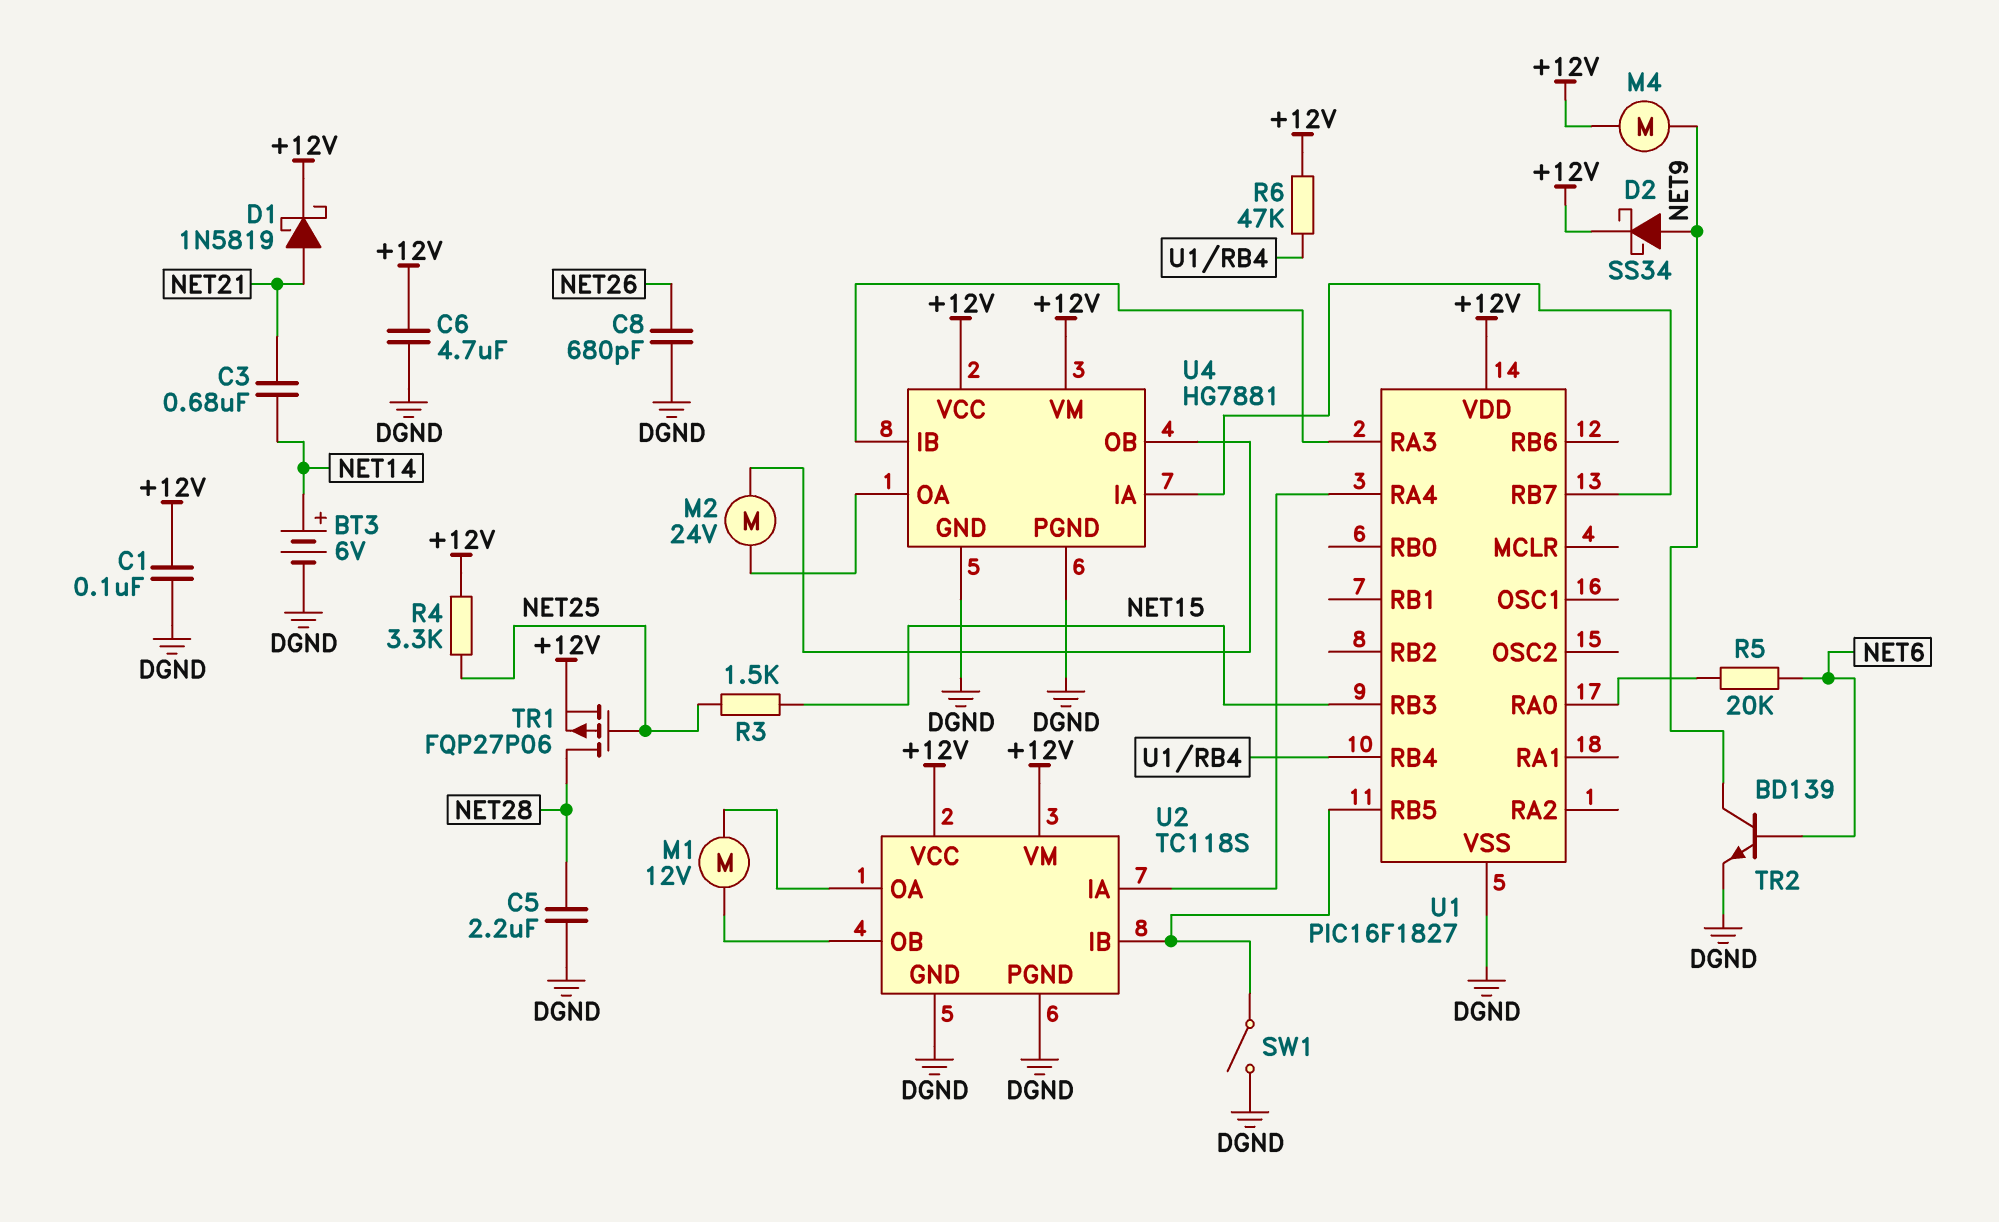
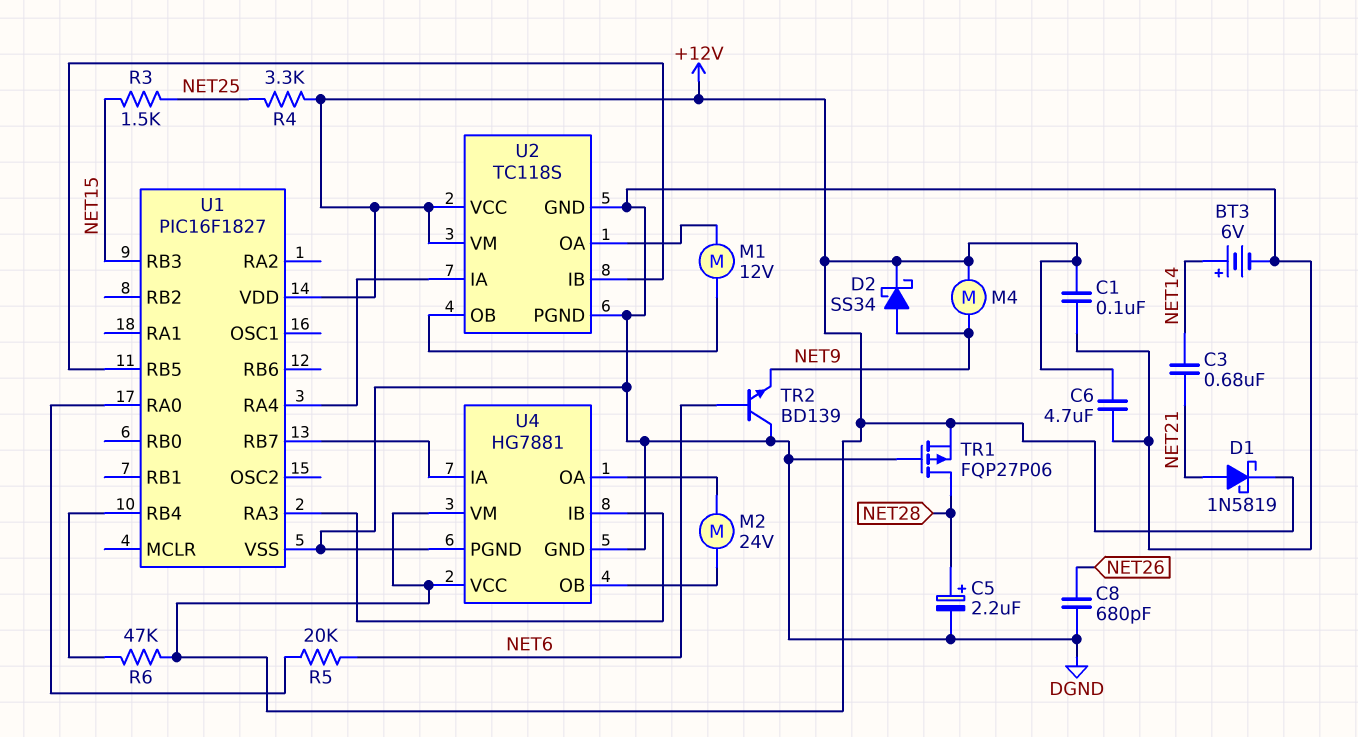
C5: 2.2uF (DGND, NET28) -> 2.2uF (plus NET28, minus DGND)
SW1: switch (DGND, U1/RB5) -> none
TR1: PMOS FQP27P06 (G NET25, D NET28, S +12V) -> PMOS FQP27P06 (G DGND, D NET28, S +12V)
TR2: NPN BD139 (B NET6, C NET9, E DGND) -> NPN BD139 (B NET6, C DGND, E NET9)

